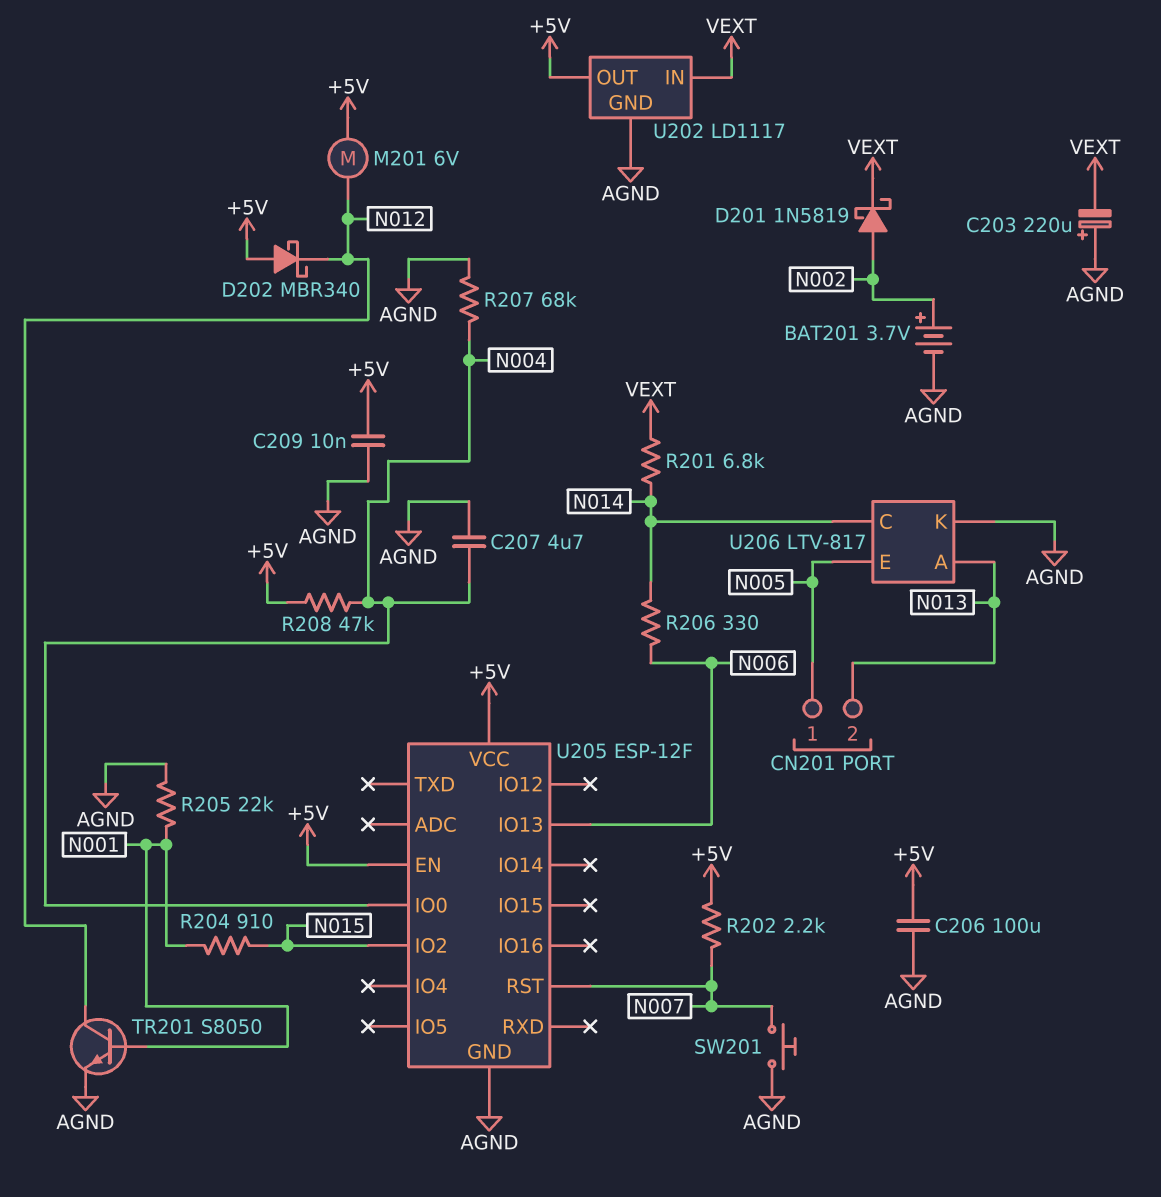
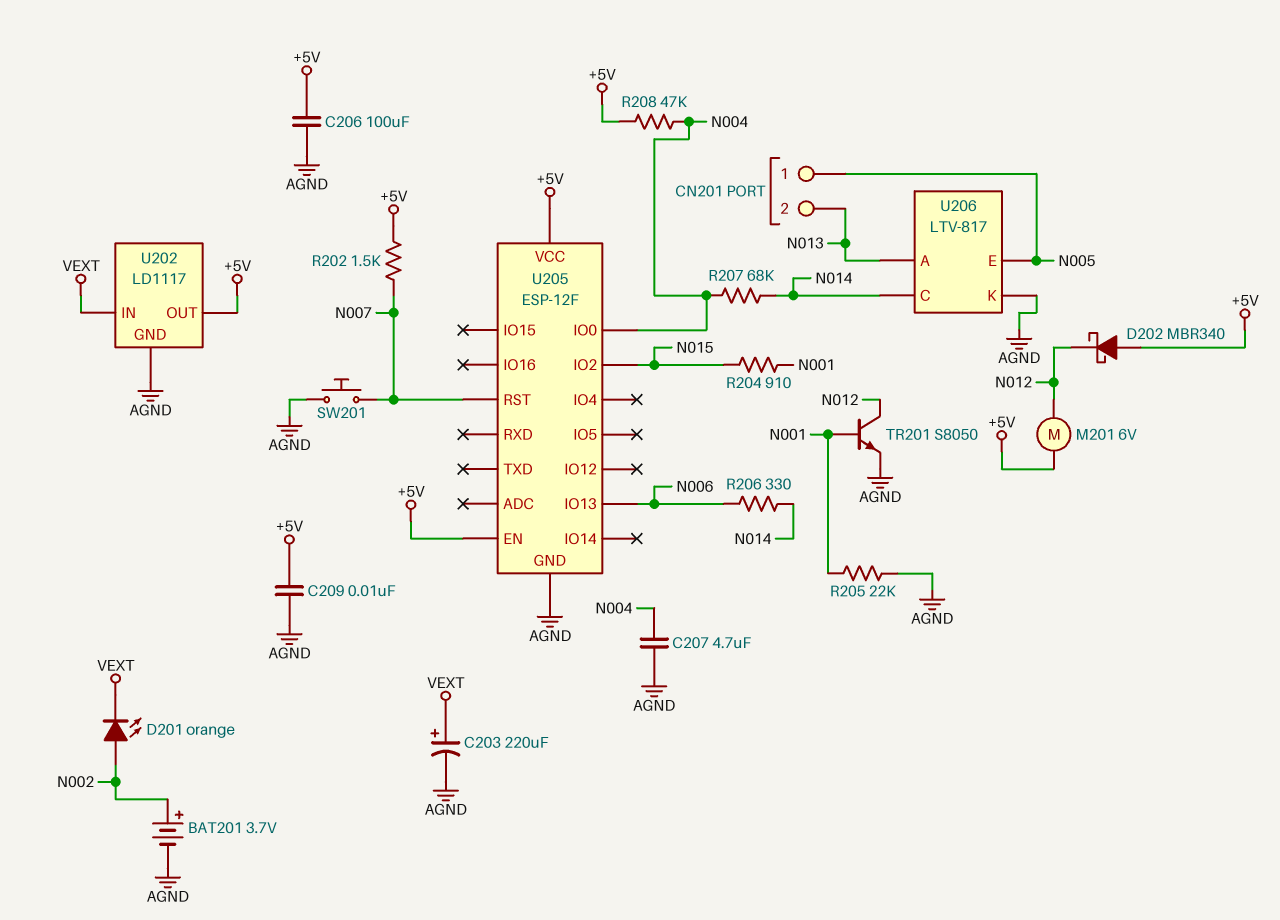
C203: 220uF (plus AGND, minus VEXT) -> 220uF (plus VEXT, minus AGND)
D201: schottky 1N5819 (A N002, K VEXT) -> LED orange (A N002, K VEXT)
R201: 6.8k (N014, VEXT) -> none
R202: 2.2k (+5V, N007) -> 1.5k (+5V, N007)
R207: 68k (AGND, N004) -> 68k (N004, N014)

